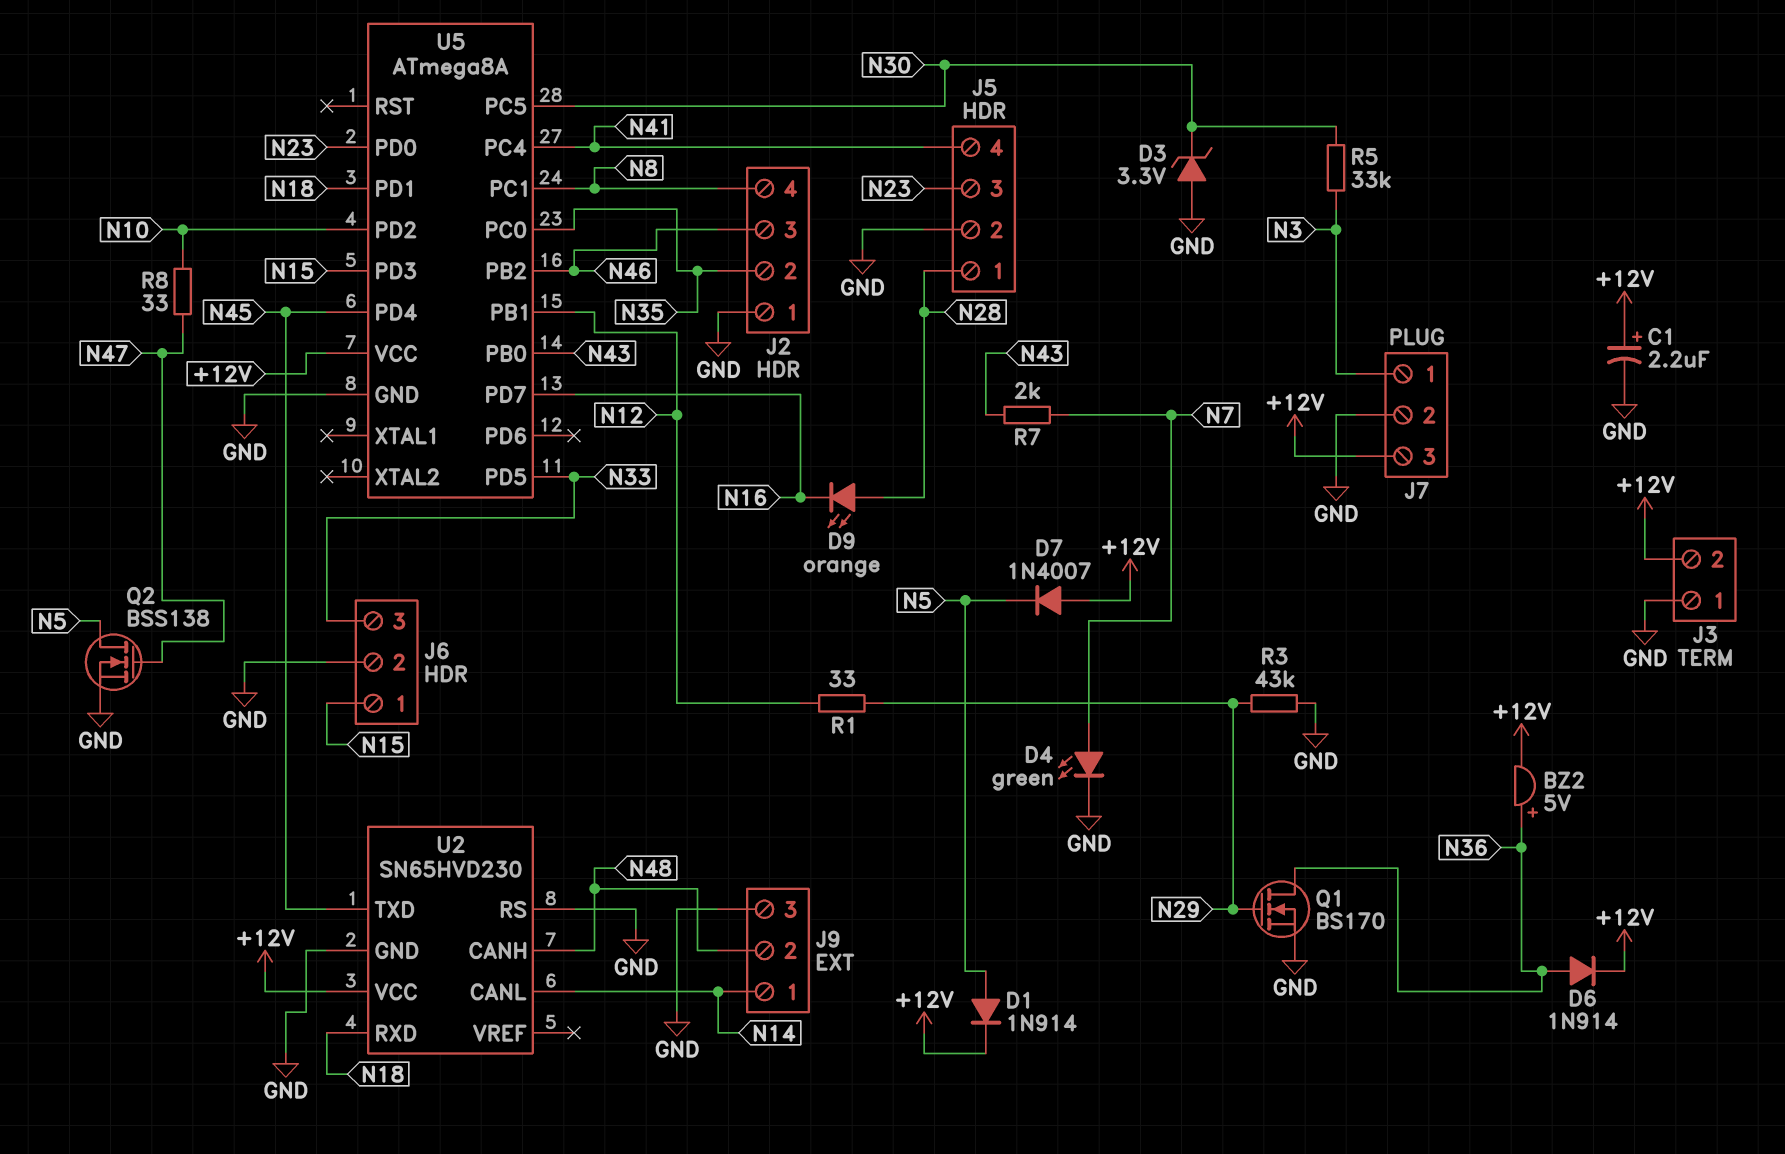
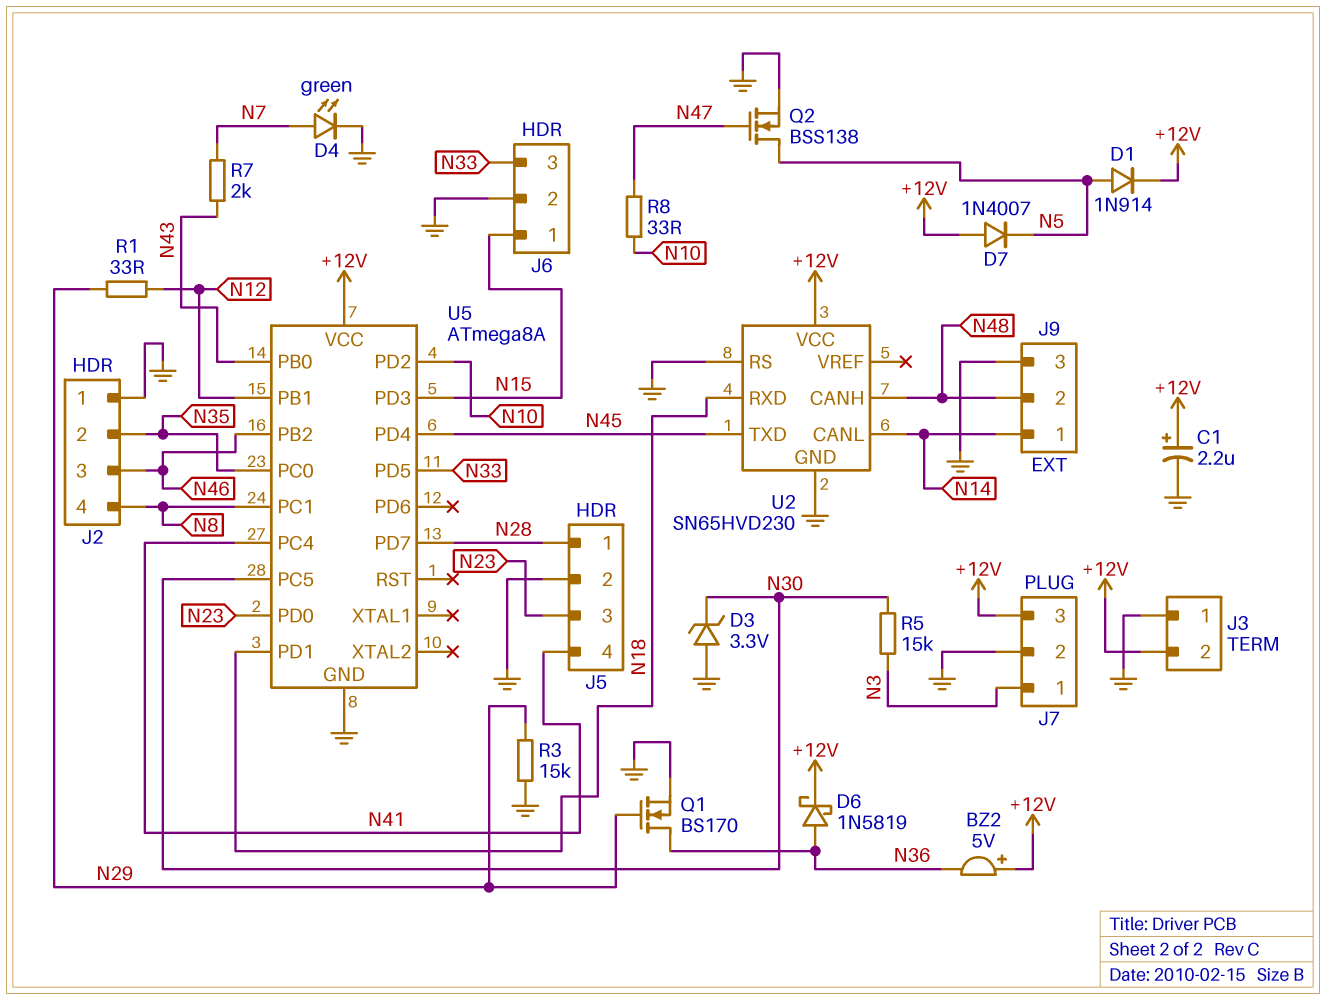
BZ2: buzzer 5V (plus N36, minus +12V) -> buzzer 5V (plus +12V, minus N36)
D6: diode 1N914 (A N36, K +12V) -> schottky 1N5819 (A N36, K +12V)
D9: LED orange (A N28, K N16) -> none
R3: 43k (GND, N29) -> 15k (GND, N29)
R5: 33k (N3, N30) -> 15k (N3, N30)
U5 pin PD7: N16 -> N28

